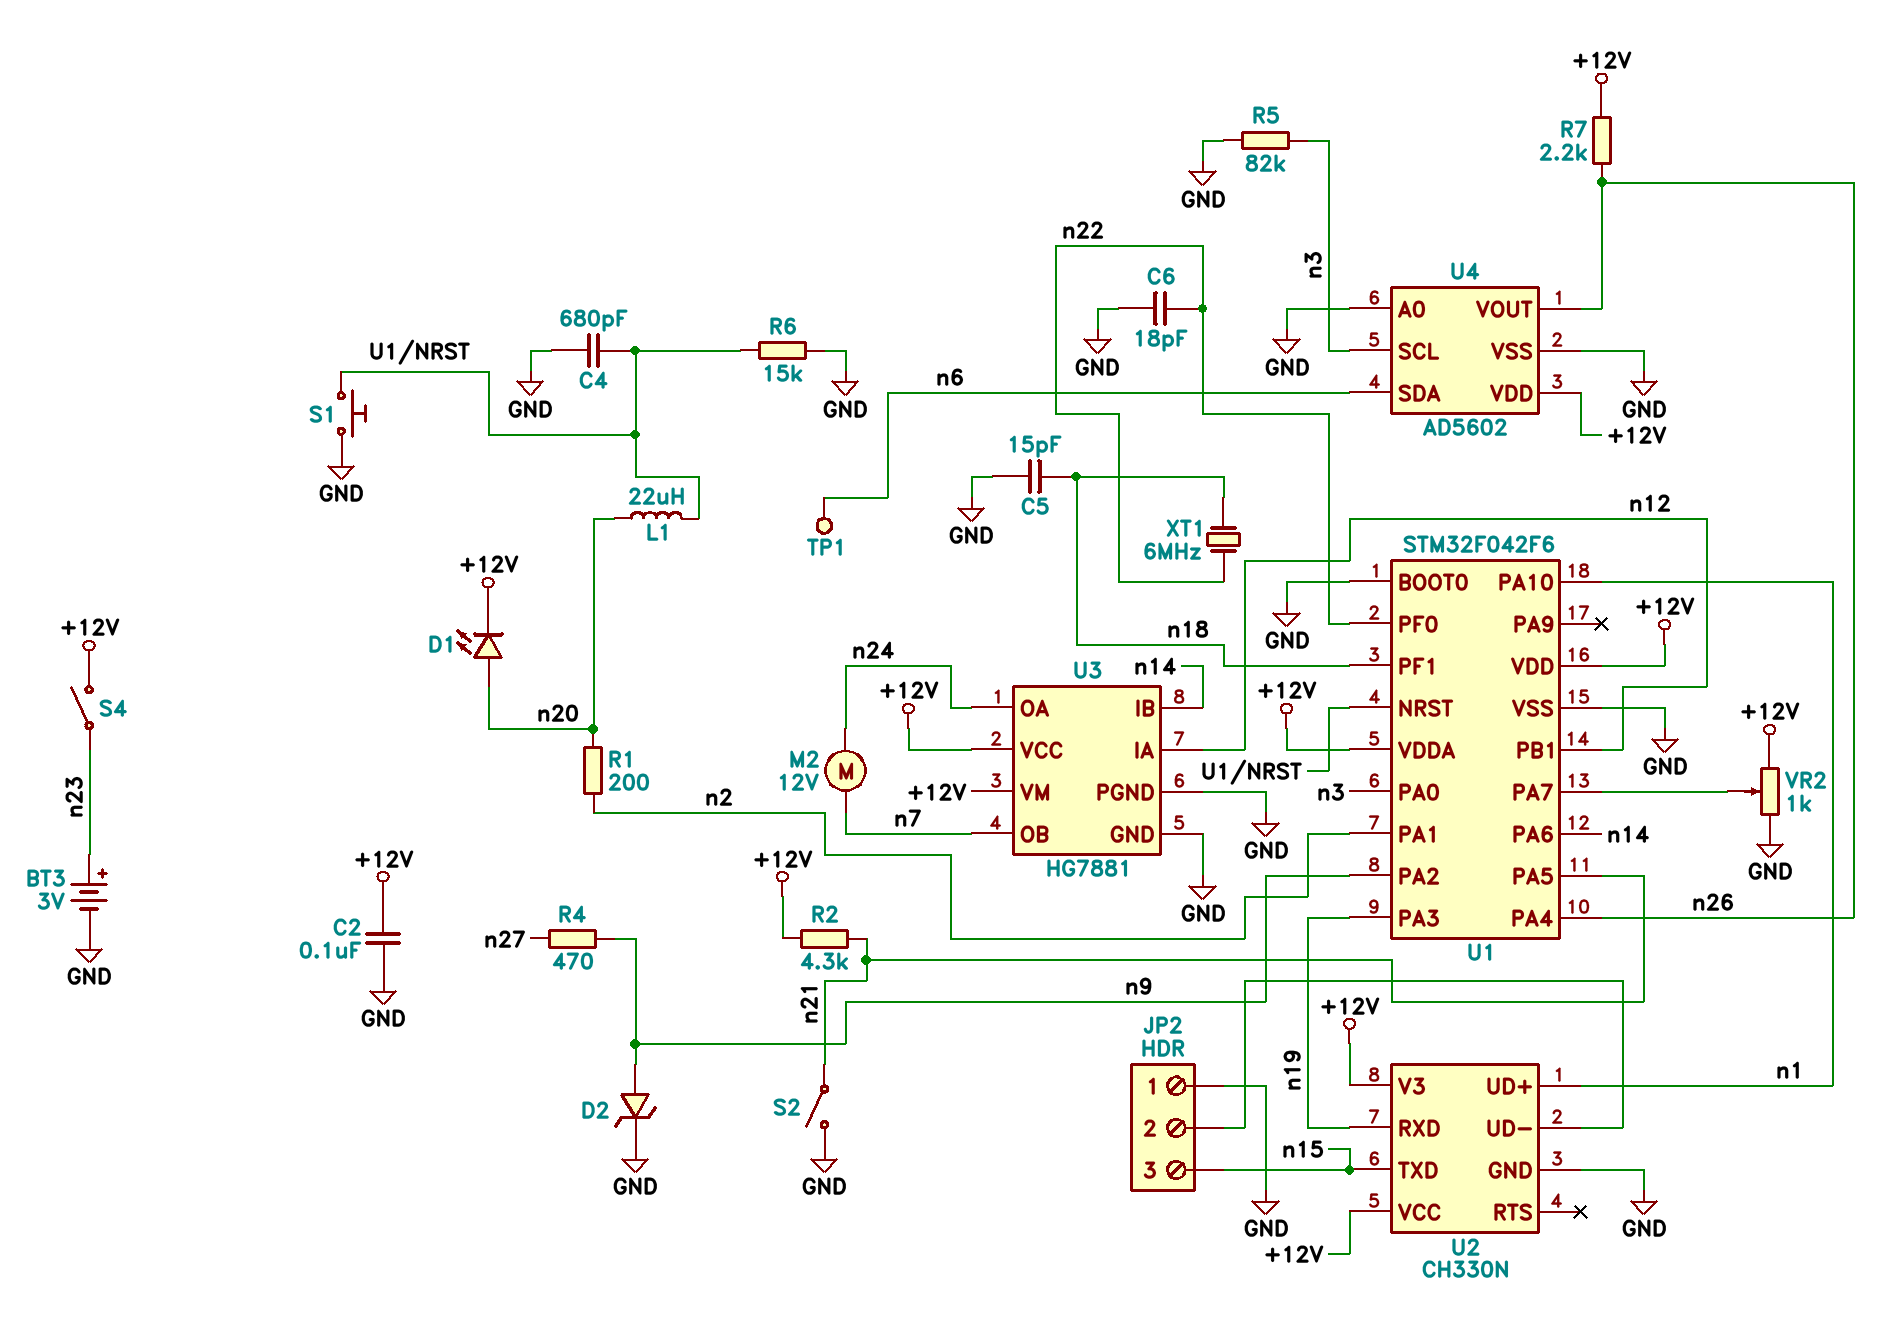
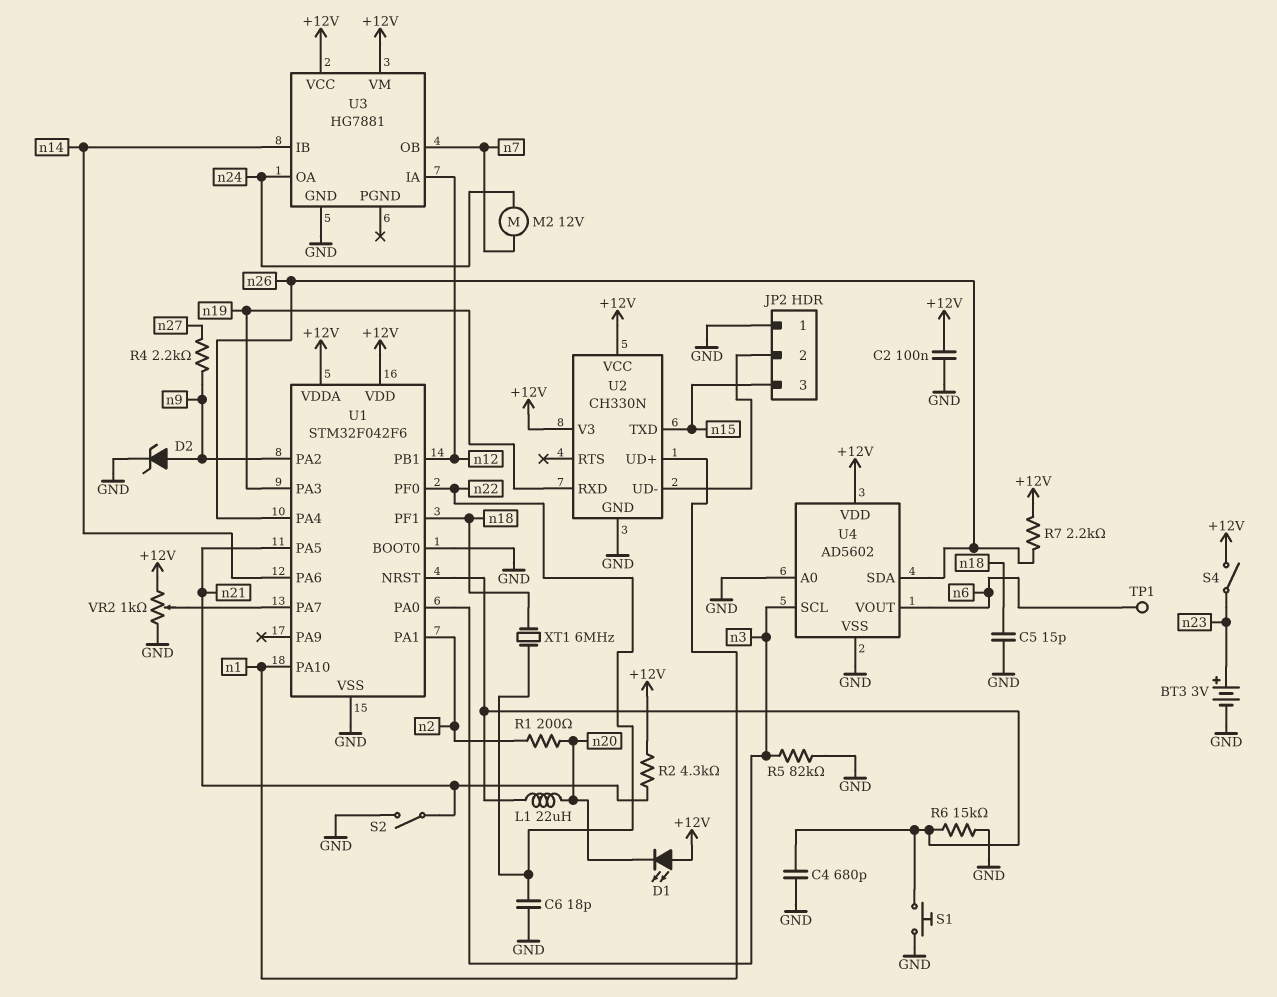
D1: LED (A n20, K +12V) -> LED (A +12V, K n20)
R4: 470 (n9, n27) -> 2.2k (n9, n27)
U3 pin PGND: GND -> none
U4 pin SDA: n6 -> n26
U4 pin VOUT: n26 -> n6

